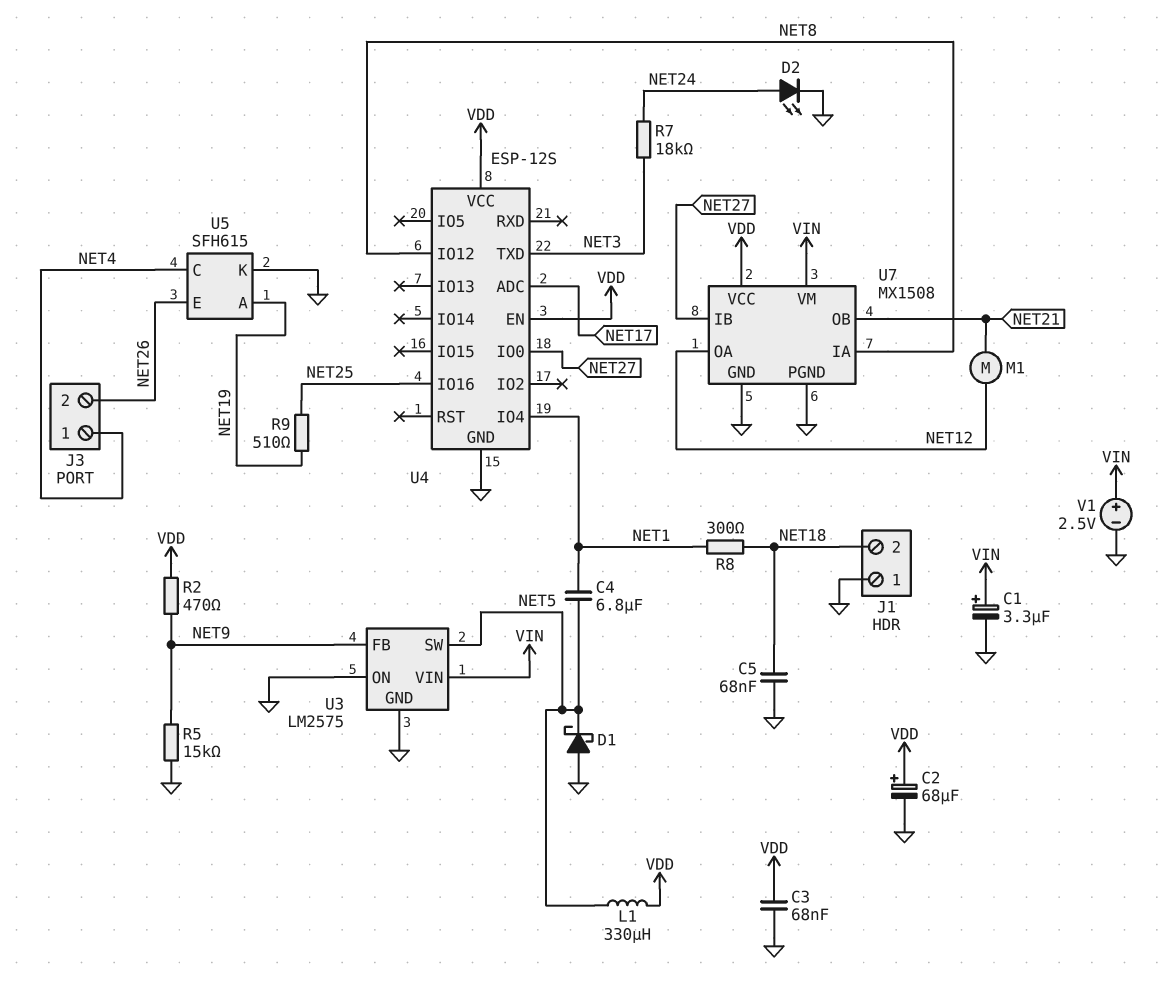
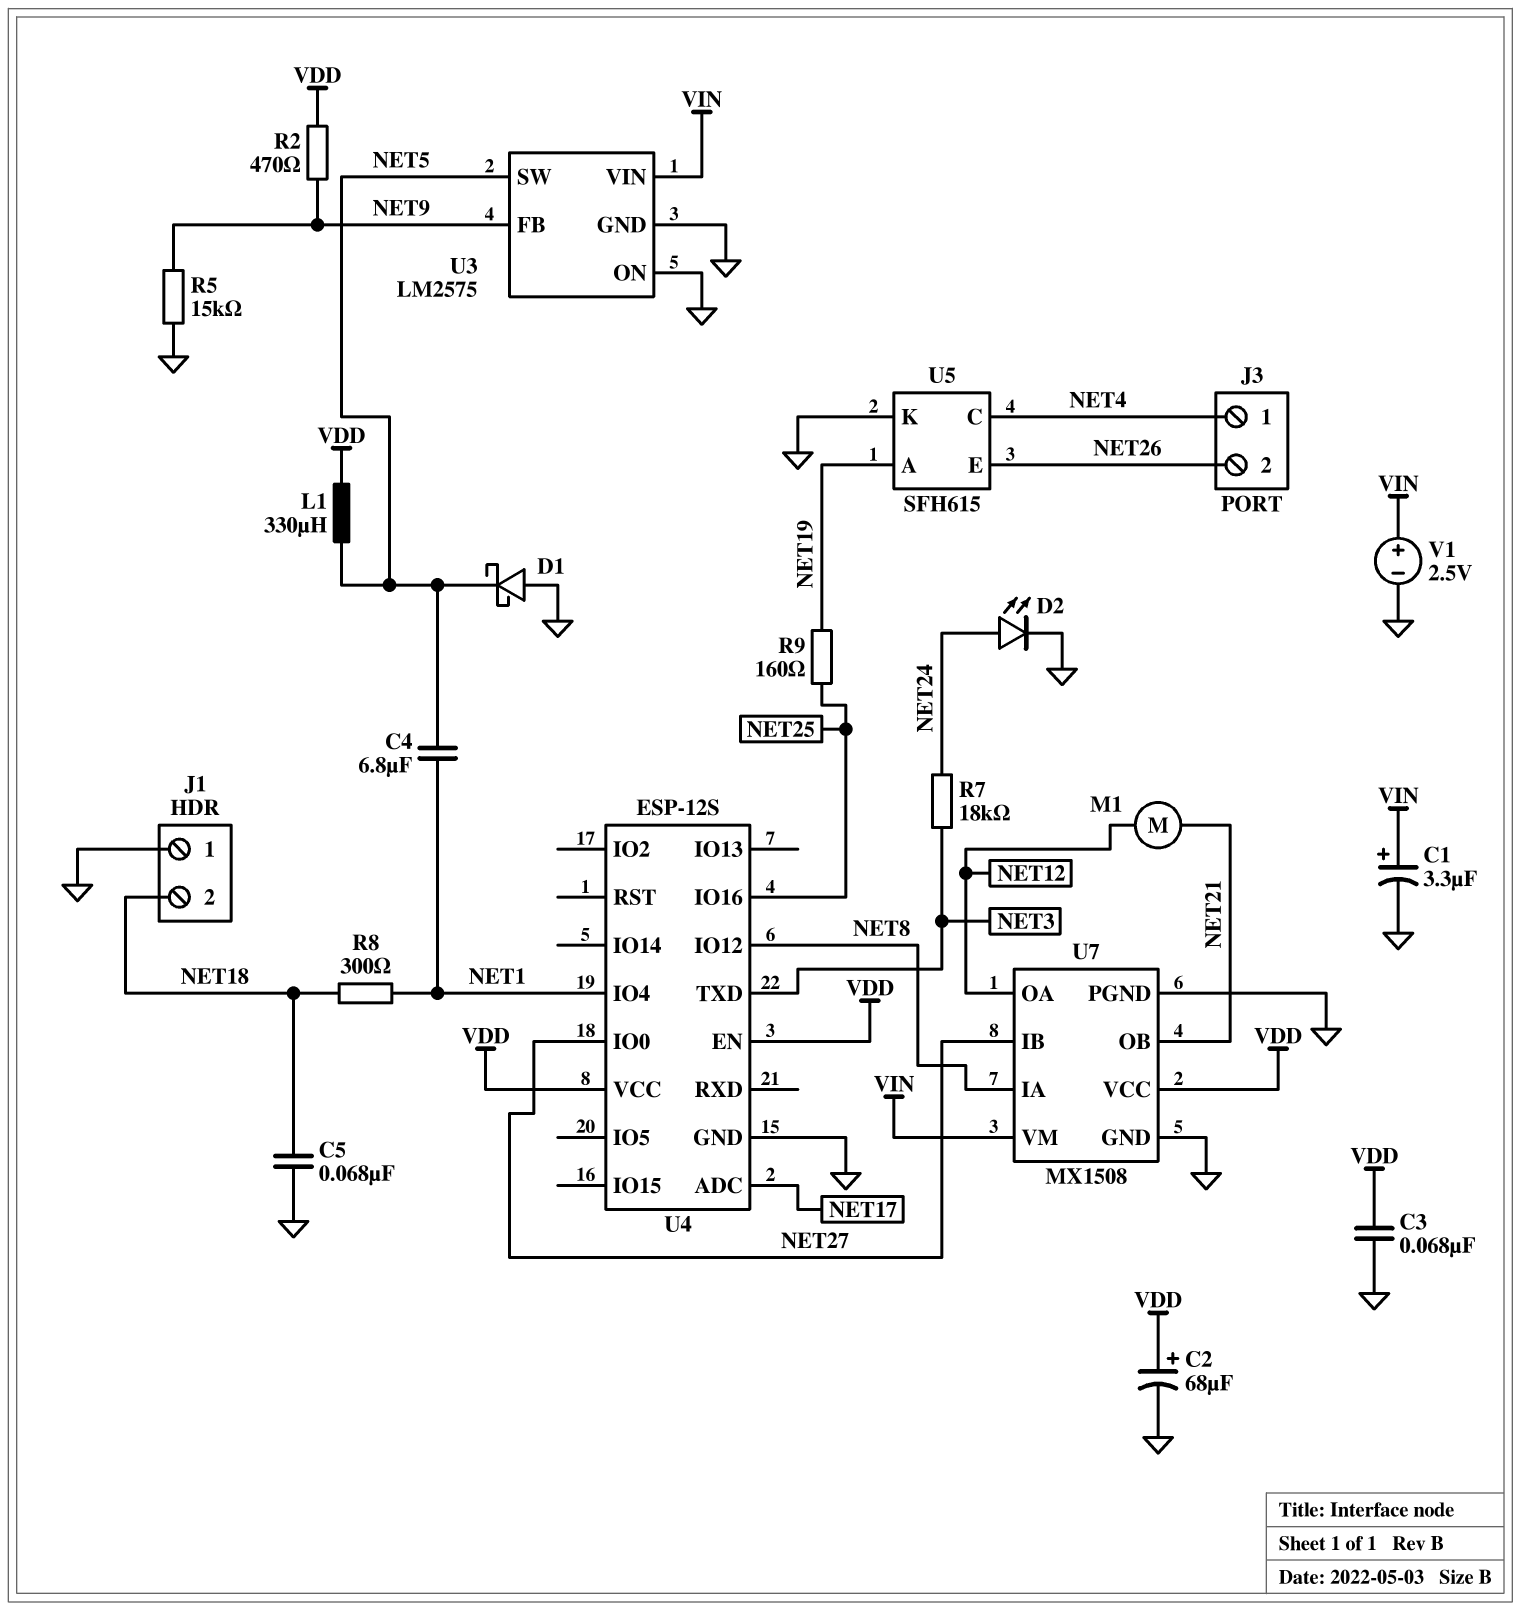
R9: 510 (NET19, NET25) -> 160 (NET19, NET25)

